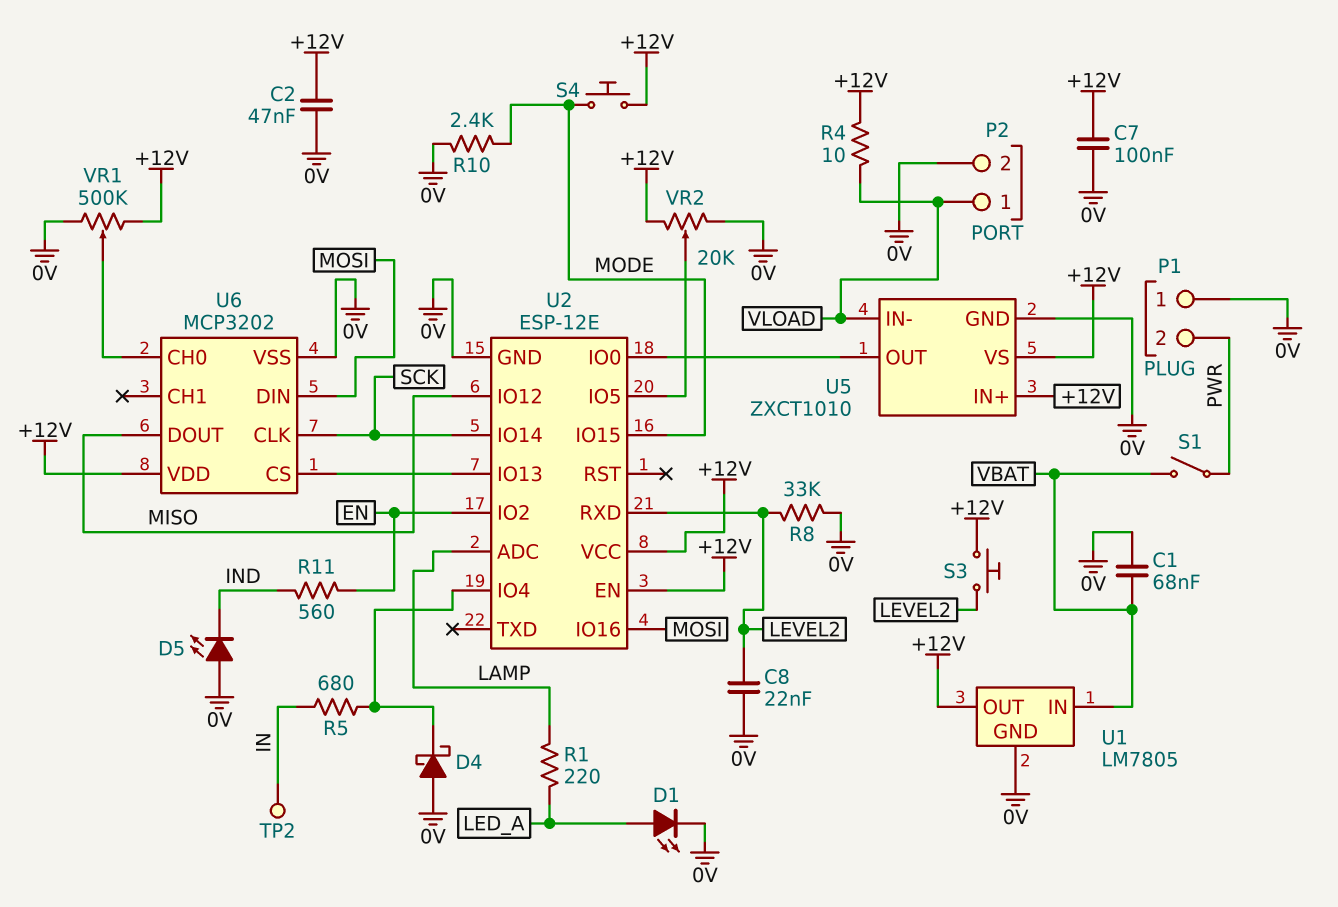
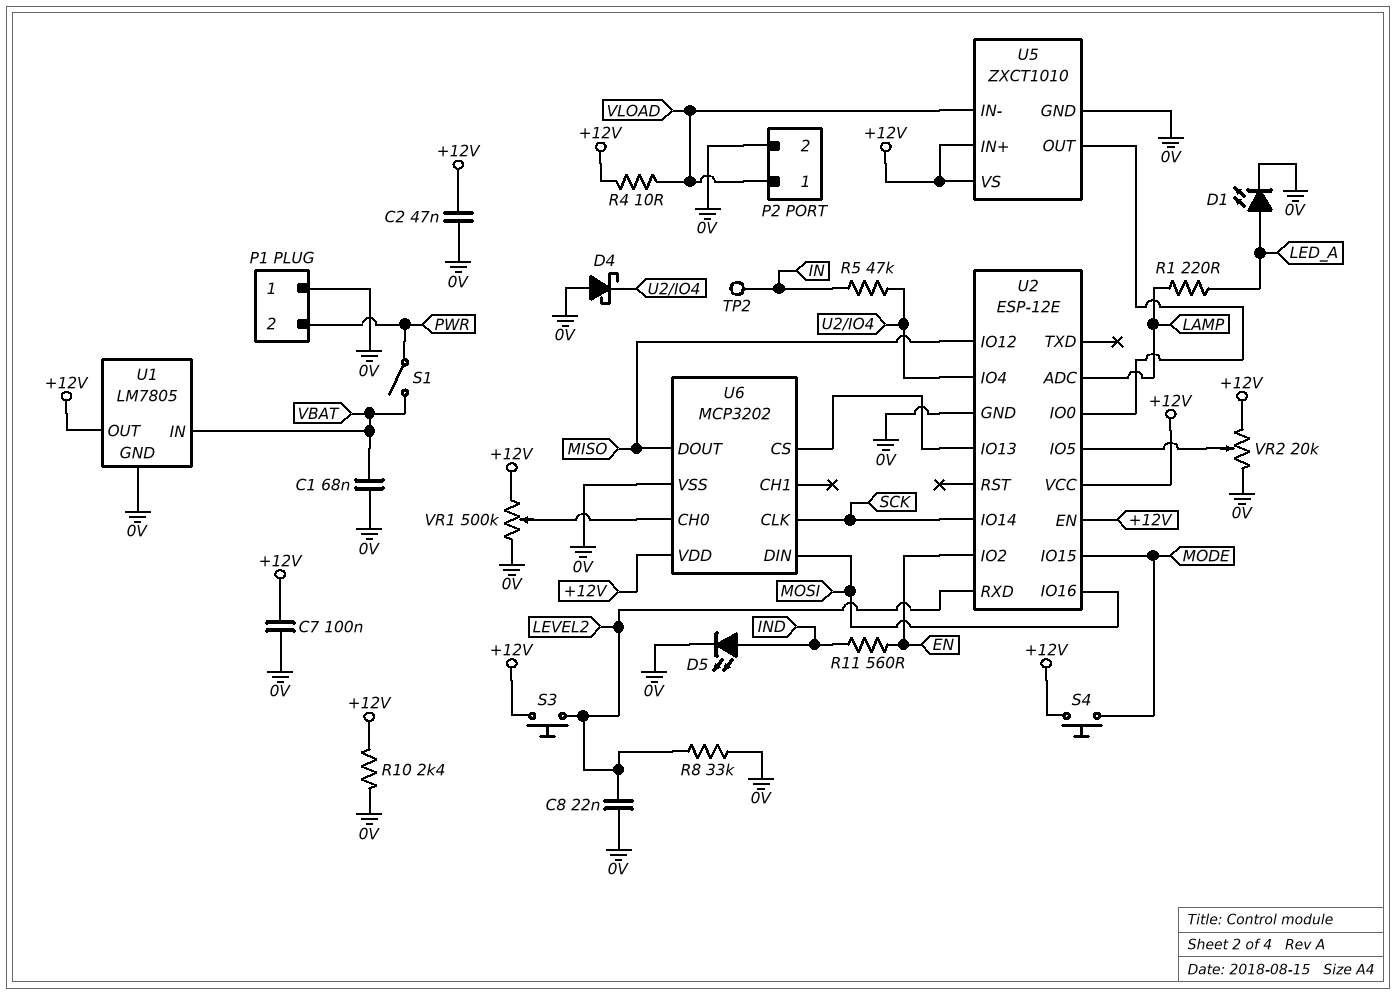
D5: LED (A 0V, K IND) -> LED (A IND, K 0V)
R5: 680 (IN, U2/IO4) -> 47k (IN, U2/IO4)
R10: 2.4k (0V, MODE) -> 2.4k (+12V, 0V)

